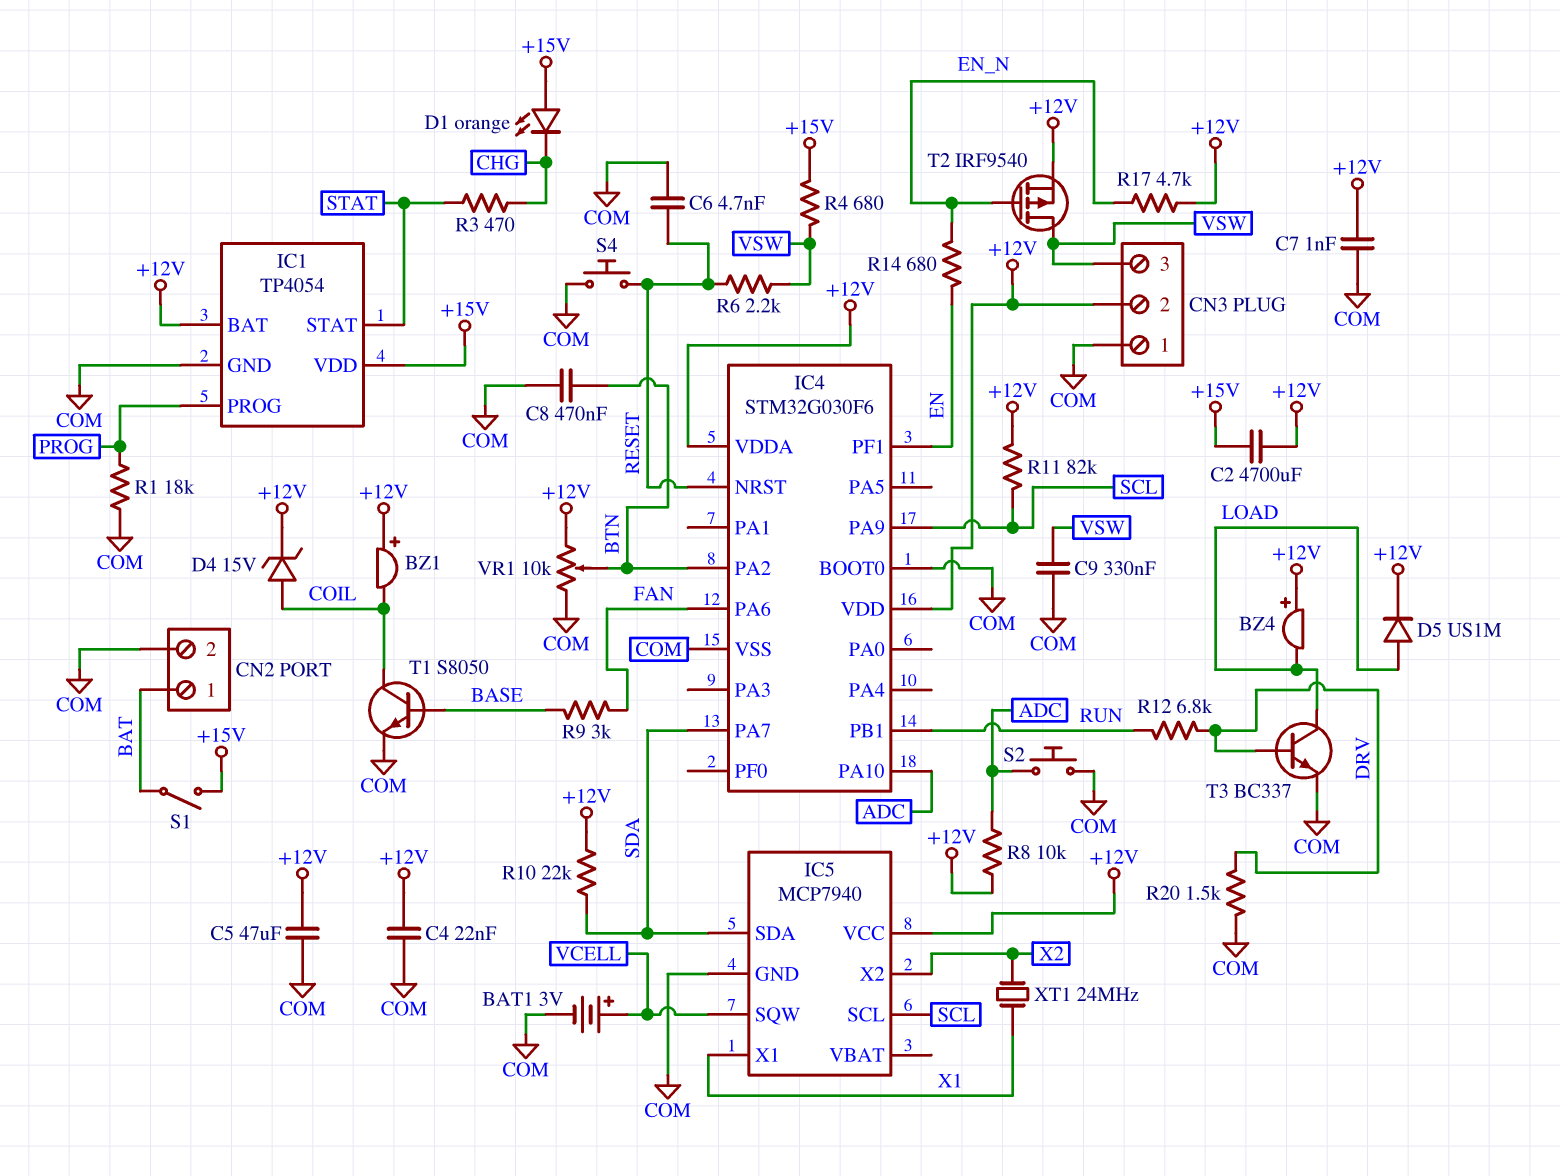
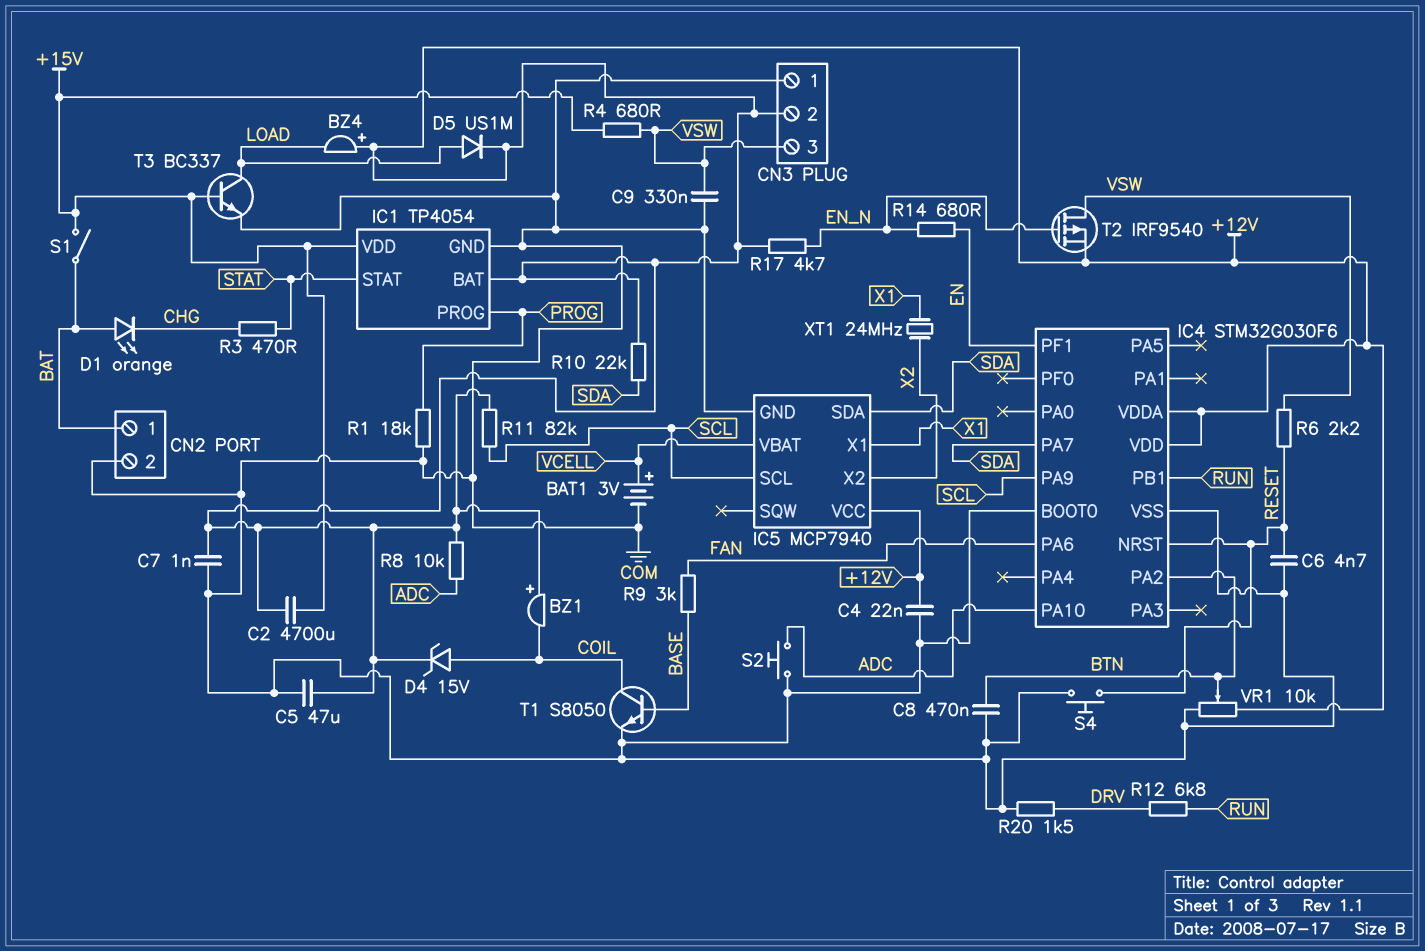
D1: LED orange (A +15V, K CHG) -> LED orange (A BAT, K CHG)
IC5 pin SQW: VCELL -> none
IC5 pin VBAT: none -> VCELL
T3: NPN BC337 (B DRV, C LOAD, E COM) -> NPN BC337 (B +15V, C LOAD, E COM)

